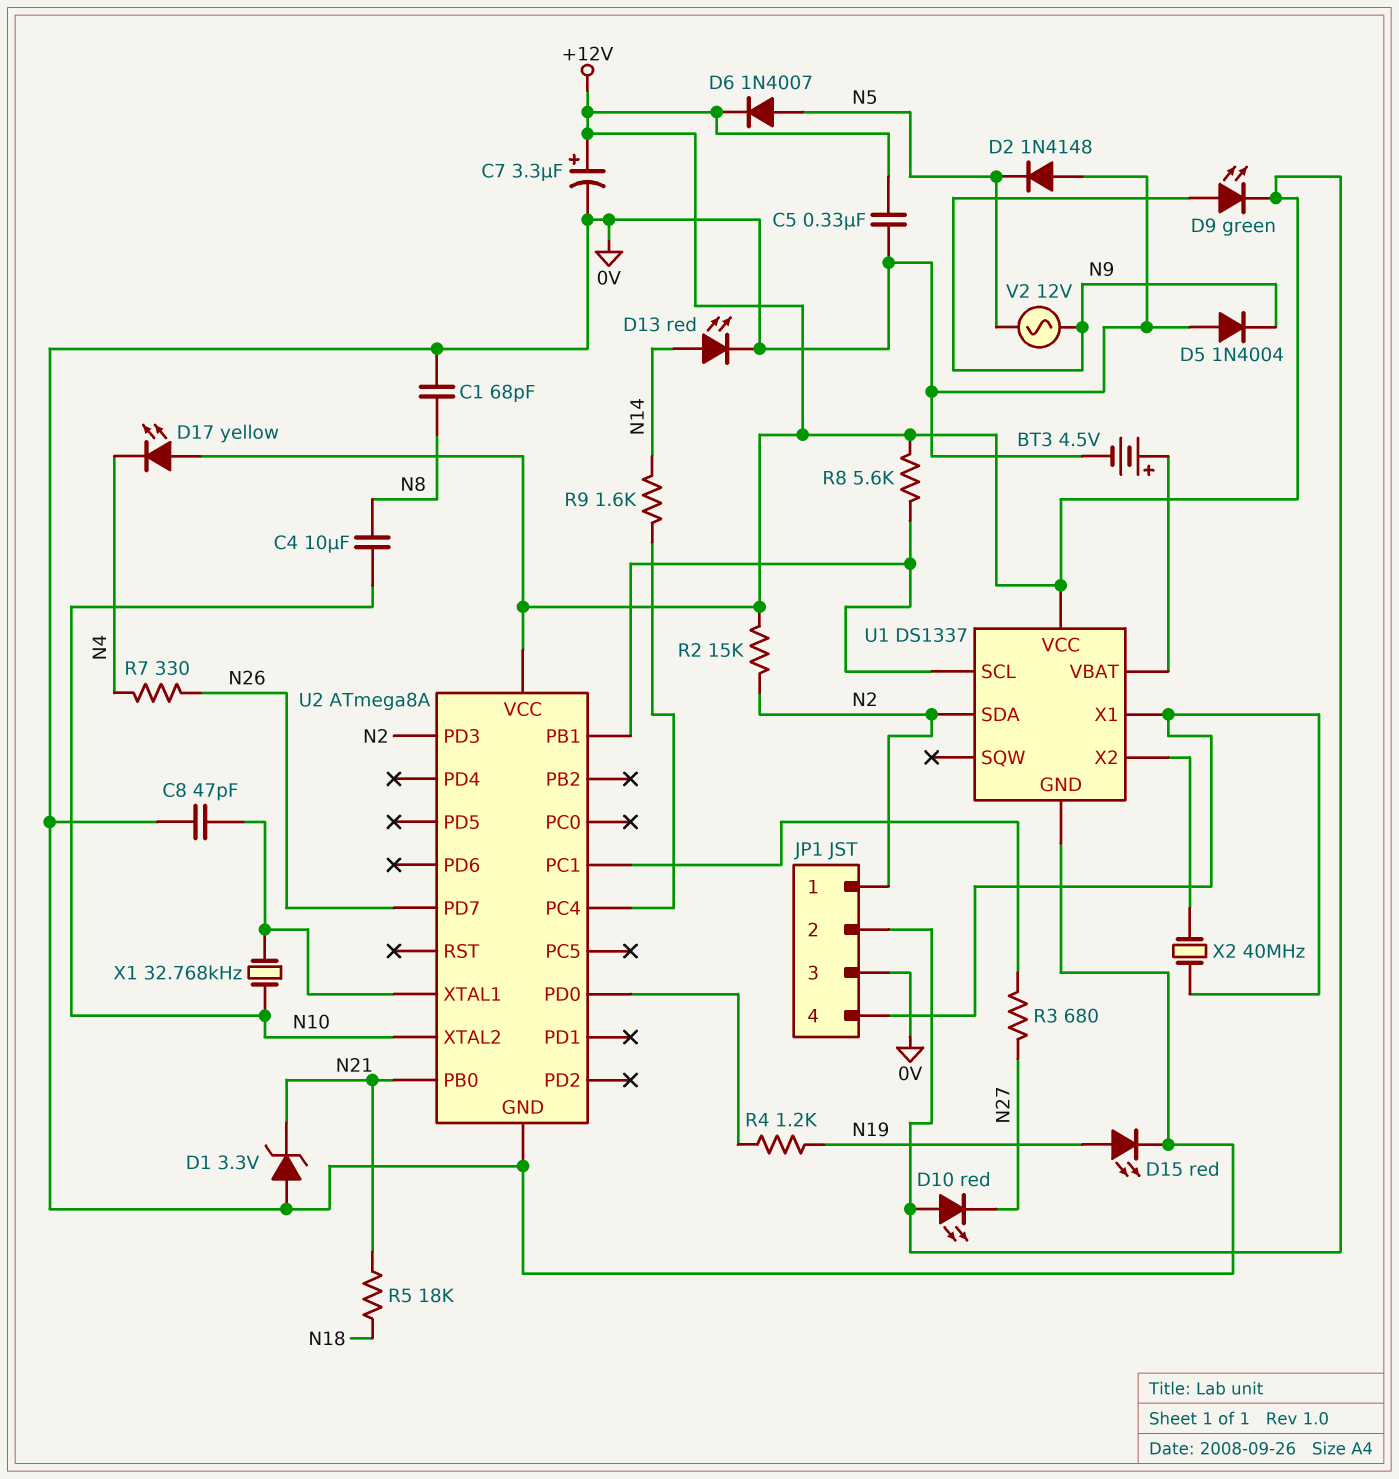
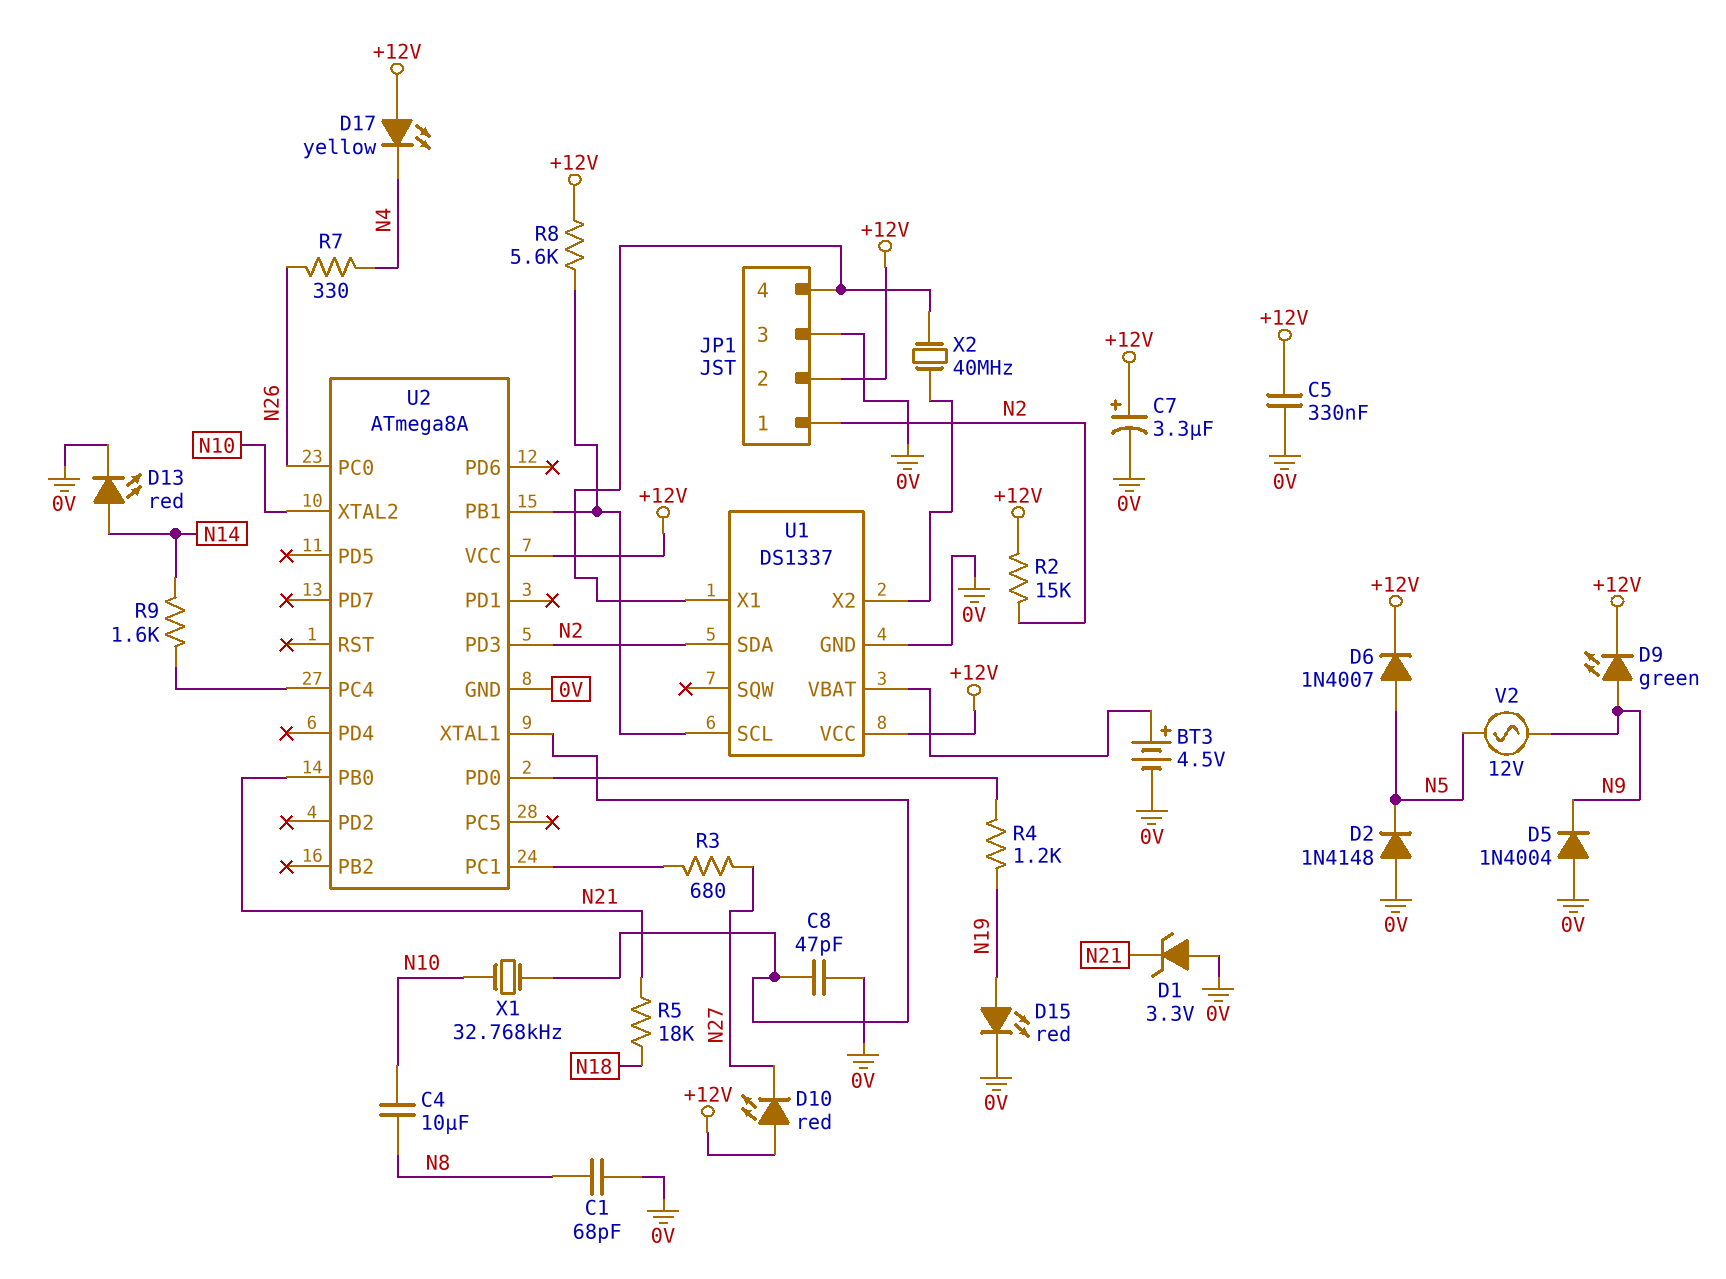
U2 pin PC0: none -> N26
U2 pin PD7: N26 -> none

